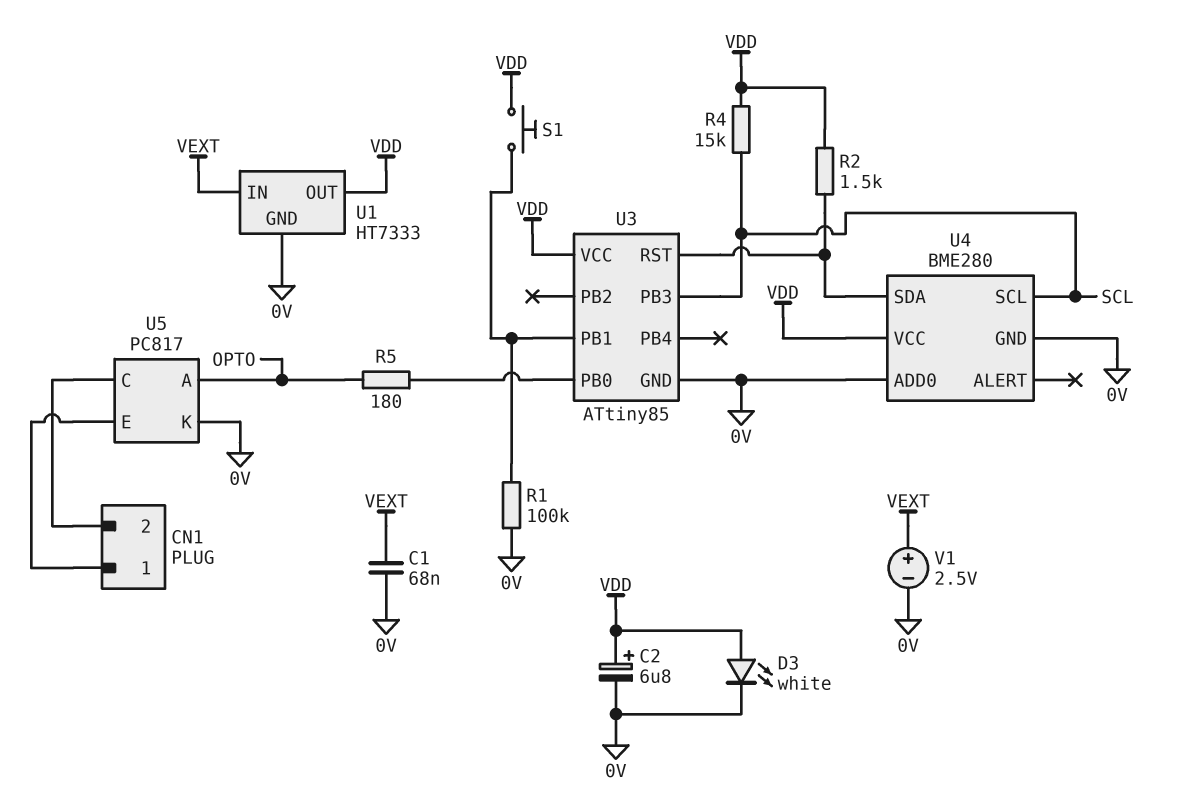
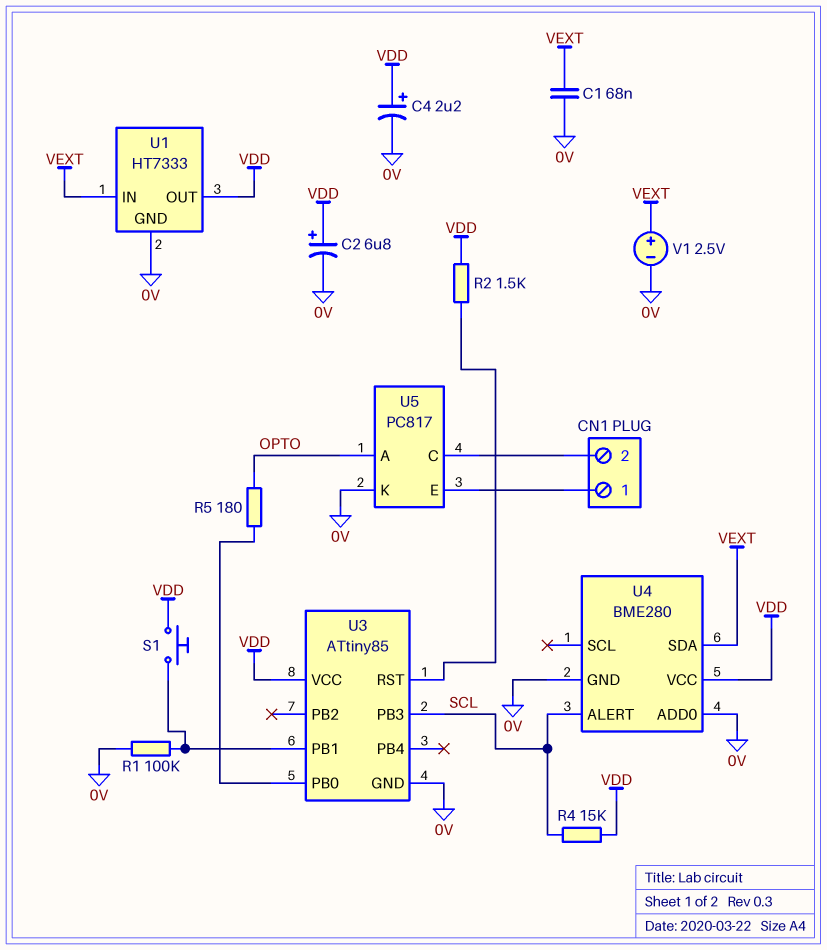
C4: none -> 2.2uF (plus VDD, minus 0V)
D3: LED white (A VDD, K 0V) -> none
U4 pin ALERT: none -> SCL
U4 pin SCL: SCL -> none
U4 pin SDA: U3/RST -> VEXT

